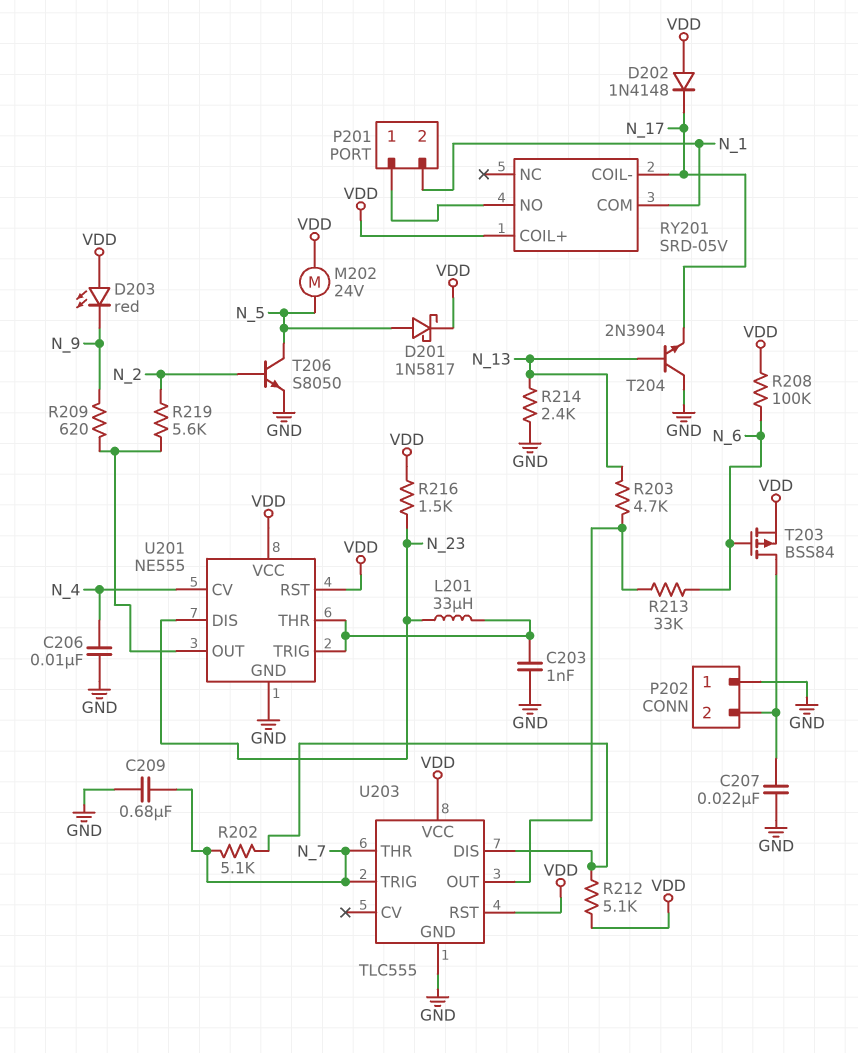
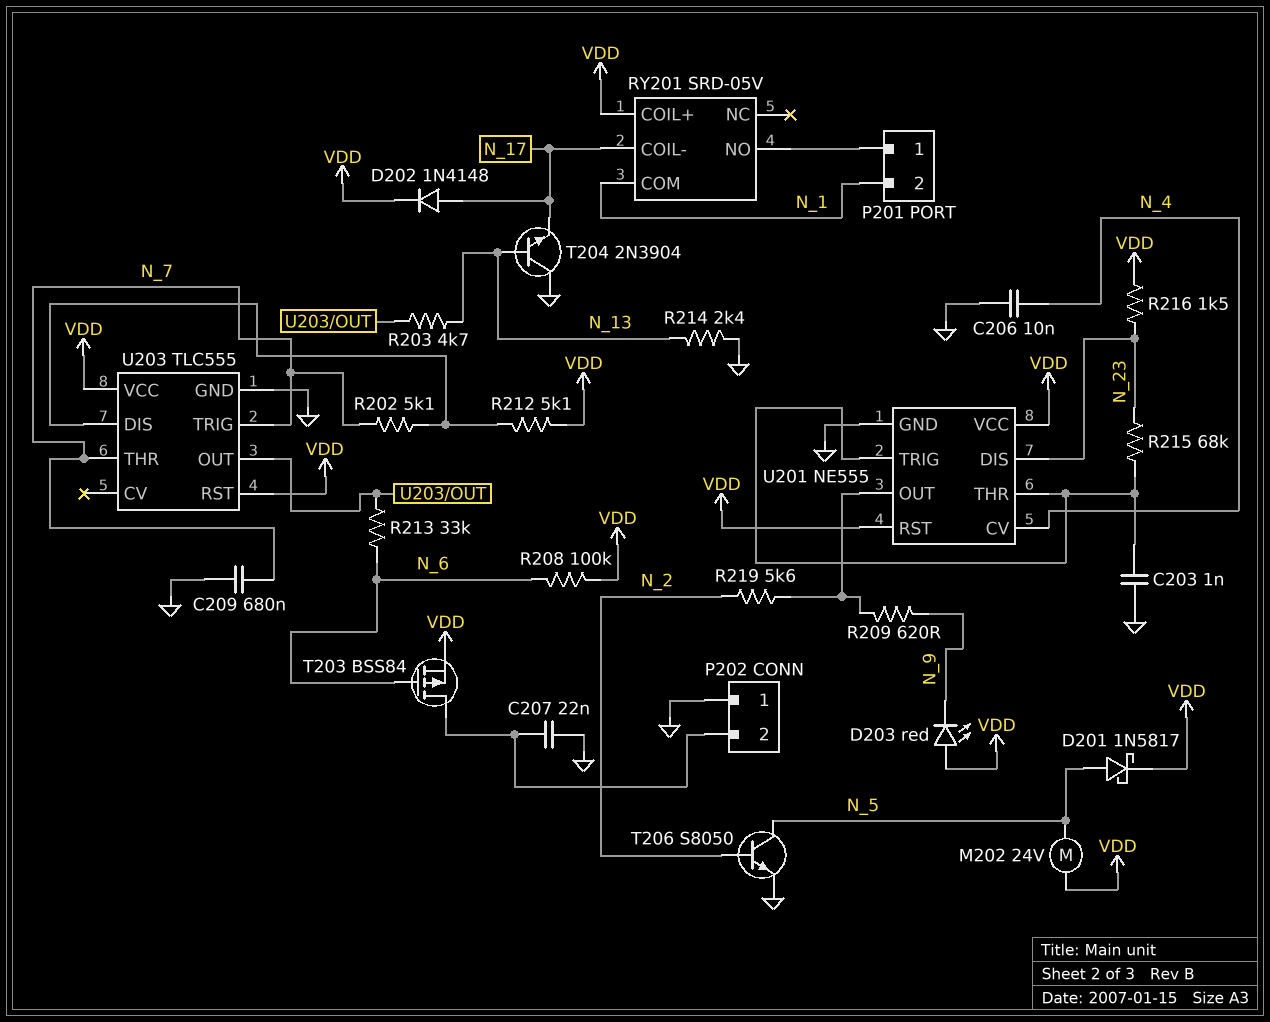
D202: diode 1N4148 (A VDD, K N_17) -> diode 1N4148 (A N_17, K VDD)
L201: 33uH (N_23, U201/THR) -> none
R215: none -> 68k (N_23, U201/THR)

